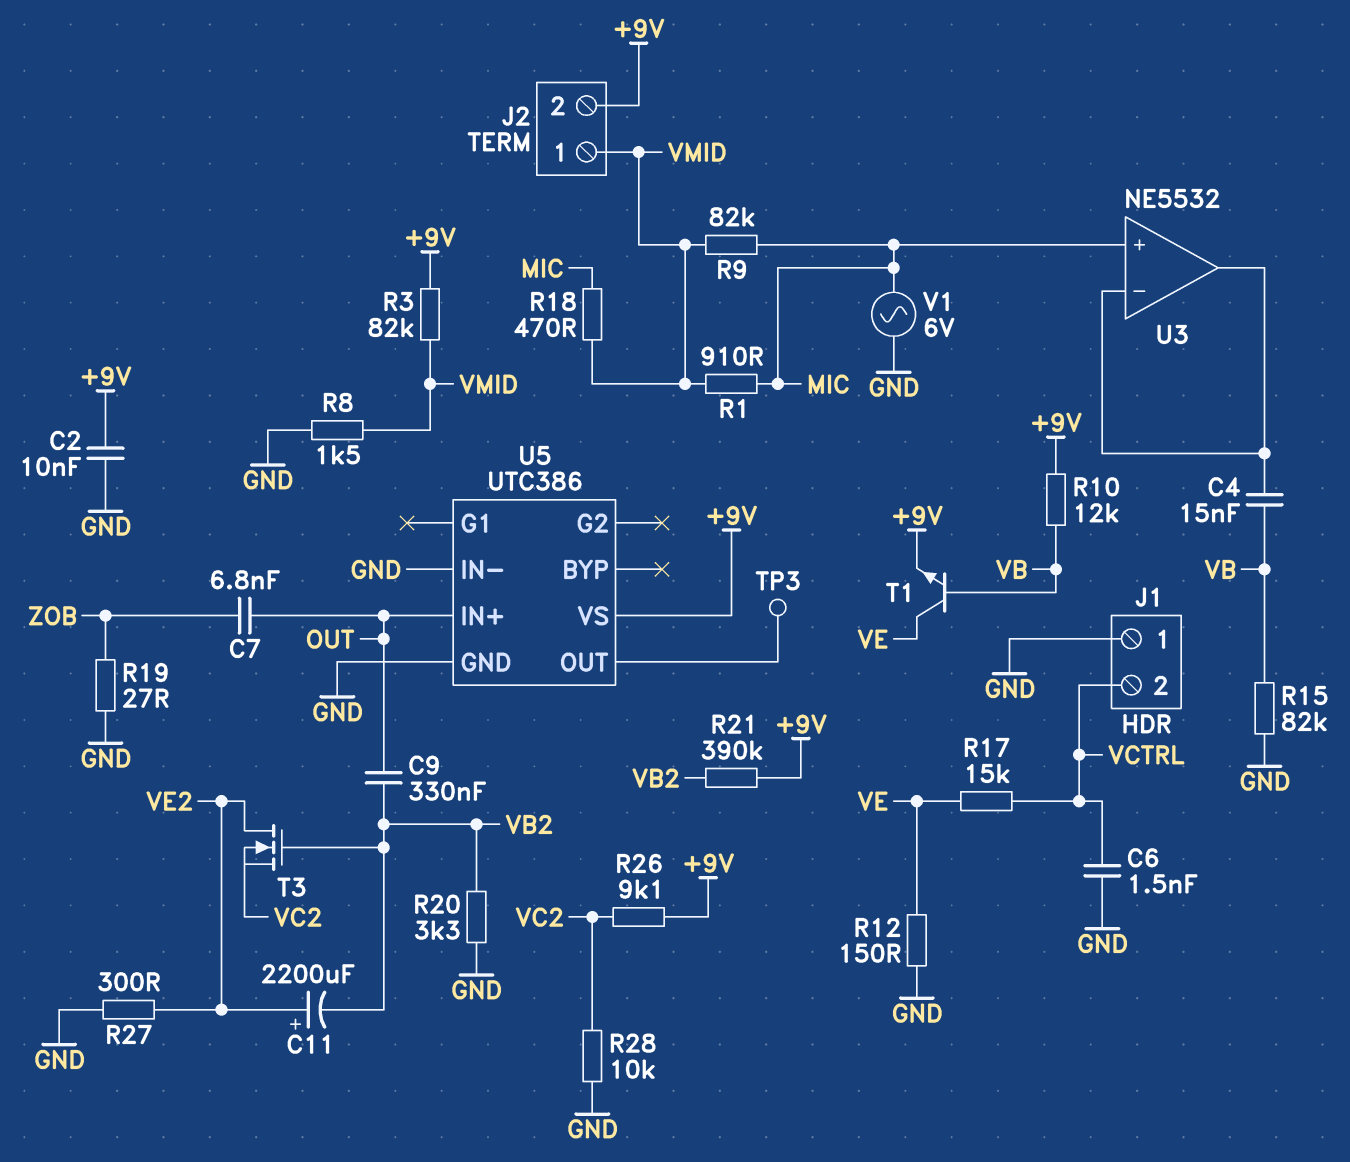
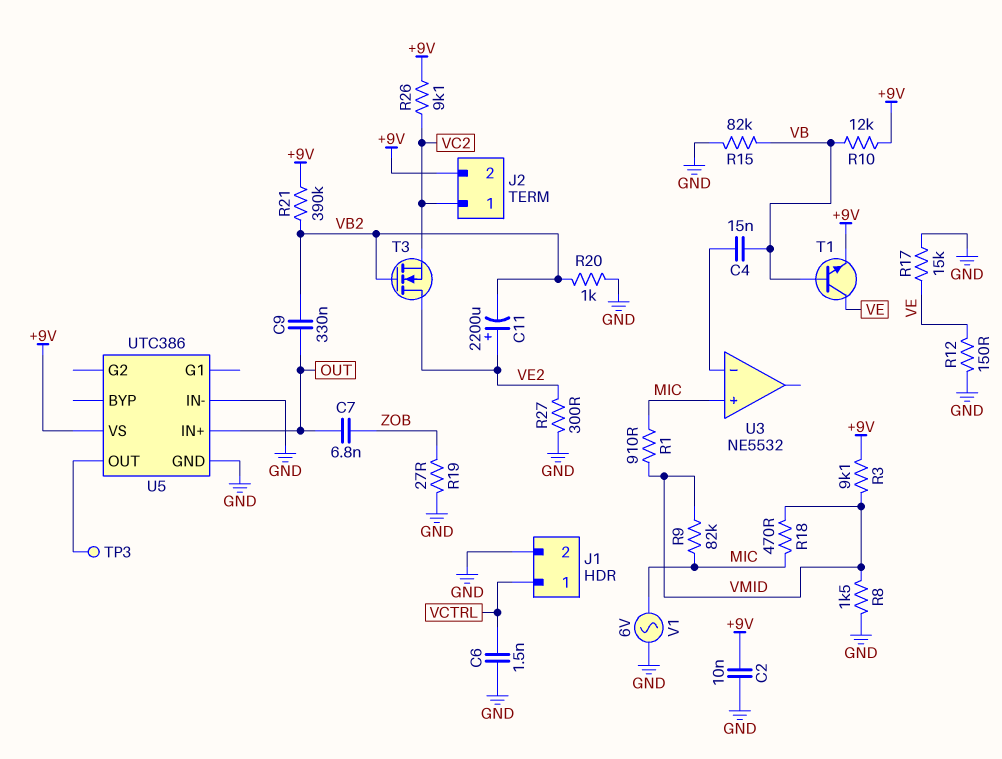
J1 pin 1: GND -> VCTRL
J1 pin 2: VCTRL -> GND
J2 pin 1: VMID -> VC2
R3: 82k (+9V, VMID) -> 9.1k (+9V, VMID)
R17: 15k (VCTRL, VE) -> 15k (GND, VE)
R20: 3.3k (GND, VB2) -> 1k (GND, VB2)
R28: 10k (GND, VC2) -> none
U3 pin out: U3/in- -> none

